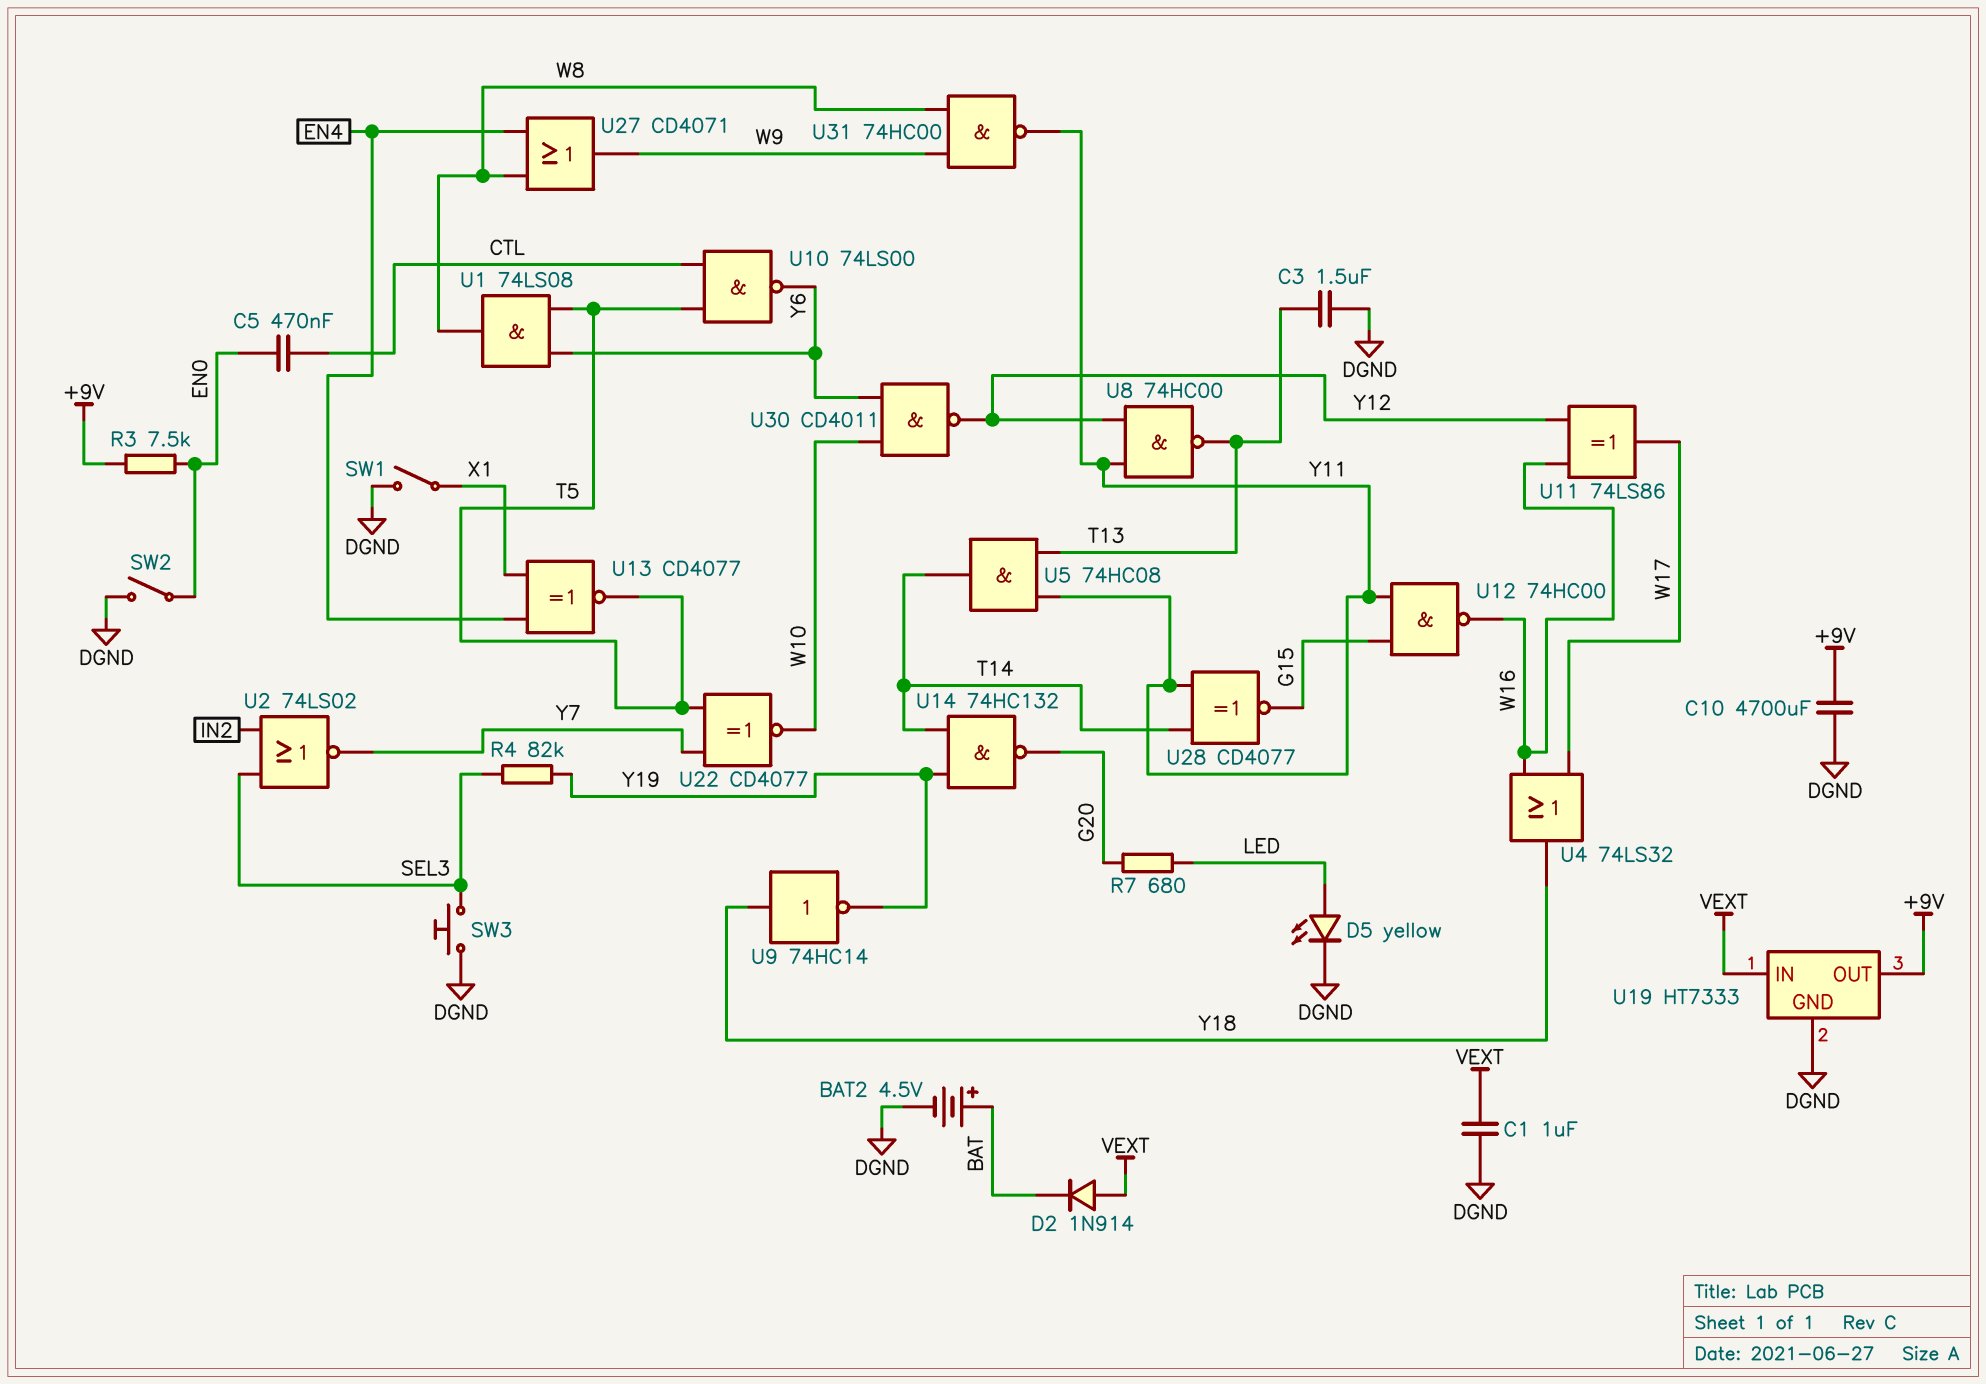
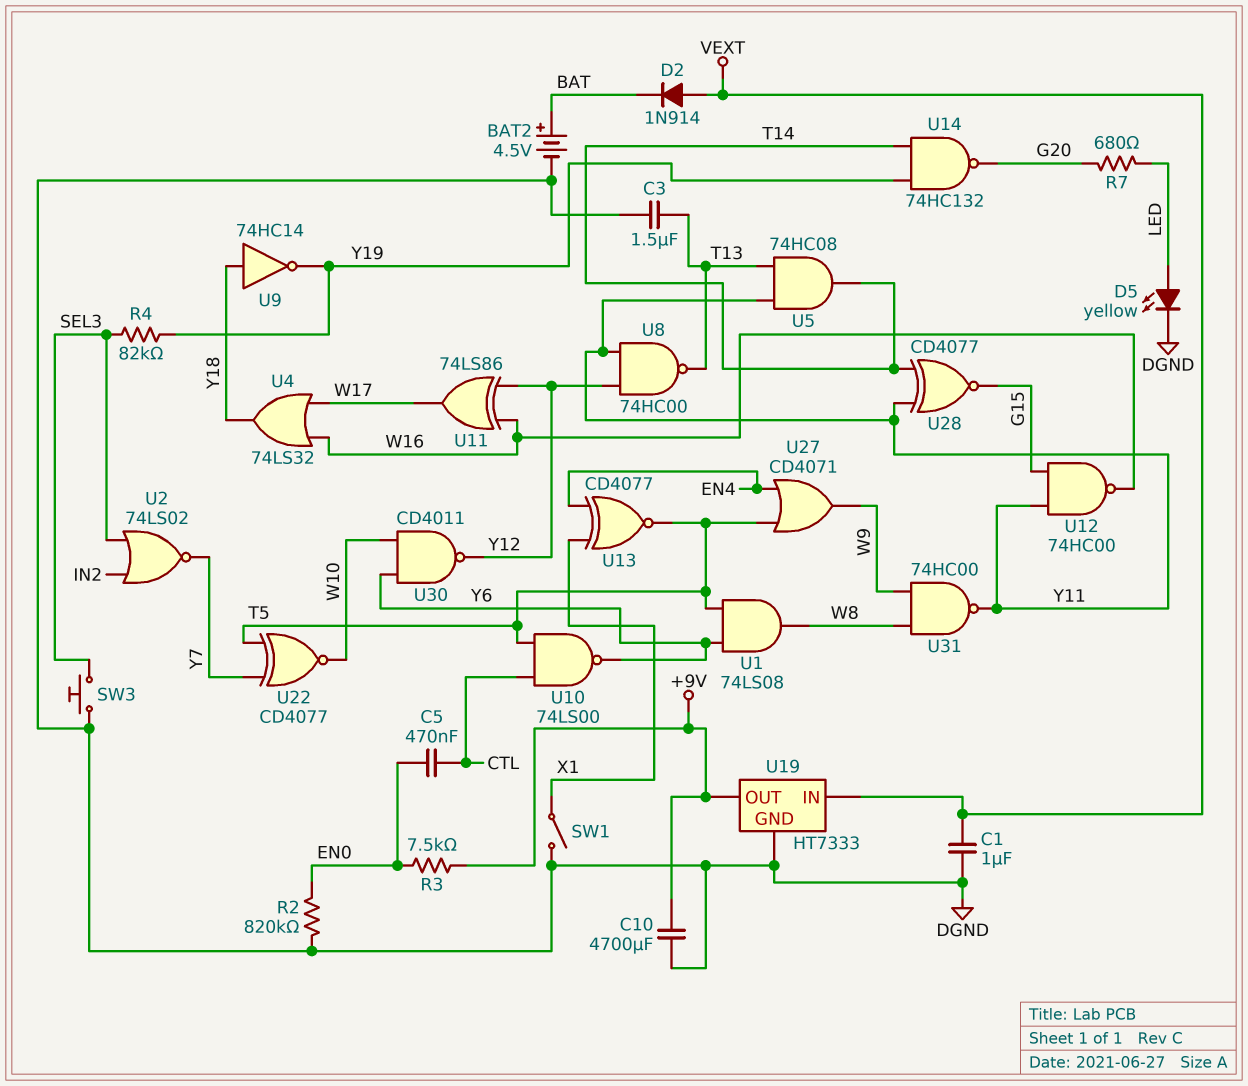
R2: none -> 820k (DGND, EN0)
SW2: switch (DGND, EN0) -> none
U27: OR CD4071 (in EN4, in W8, out W9) -> OR CD4071 (in EN4, in T5, out W9)

